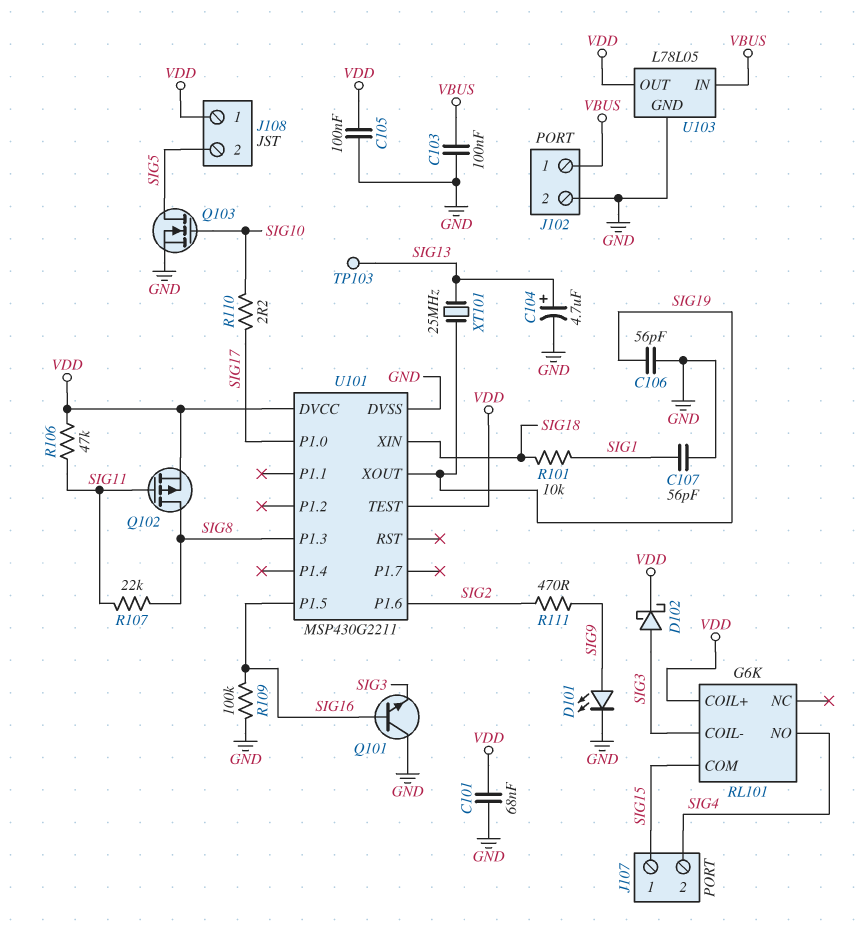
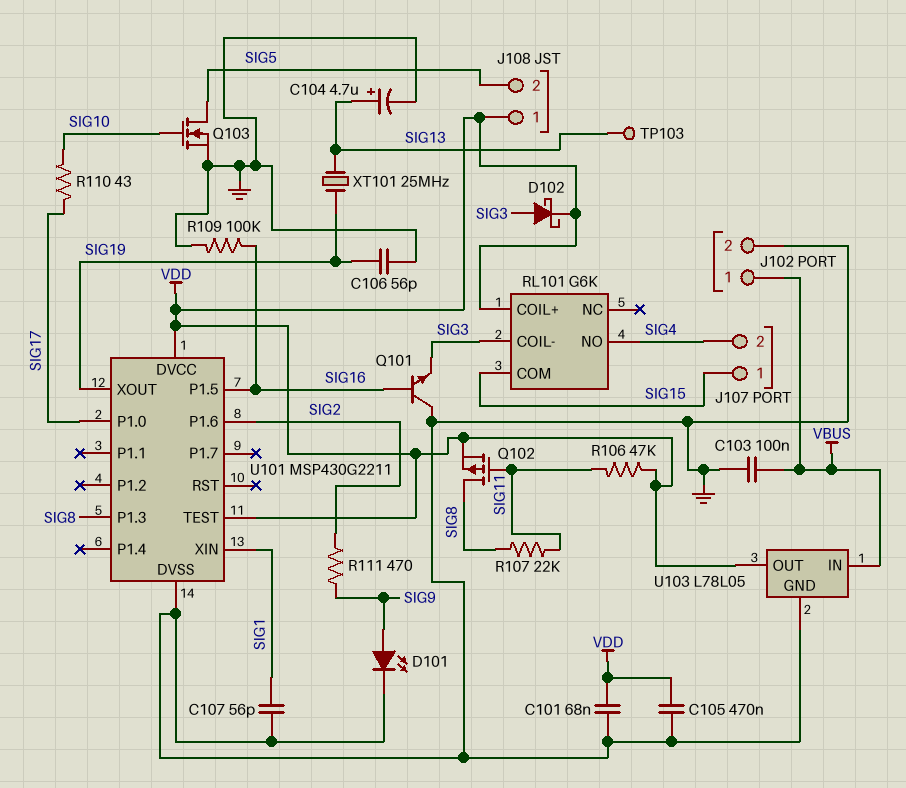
C105: 100nF (GND, VDD) -> 470nF (GND, VDD)
R101: 10k (SIG1, SIG18) -> none
R110: 2.2 (SIG10, SIG17) -> 43 (SIG10, SIG17)
U101 pin XIN: SIG18 -> SIG1

